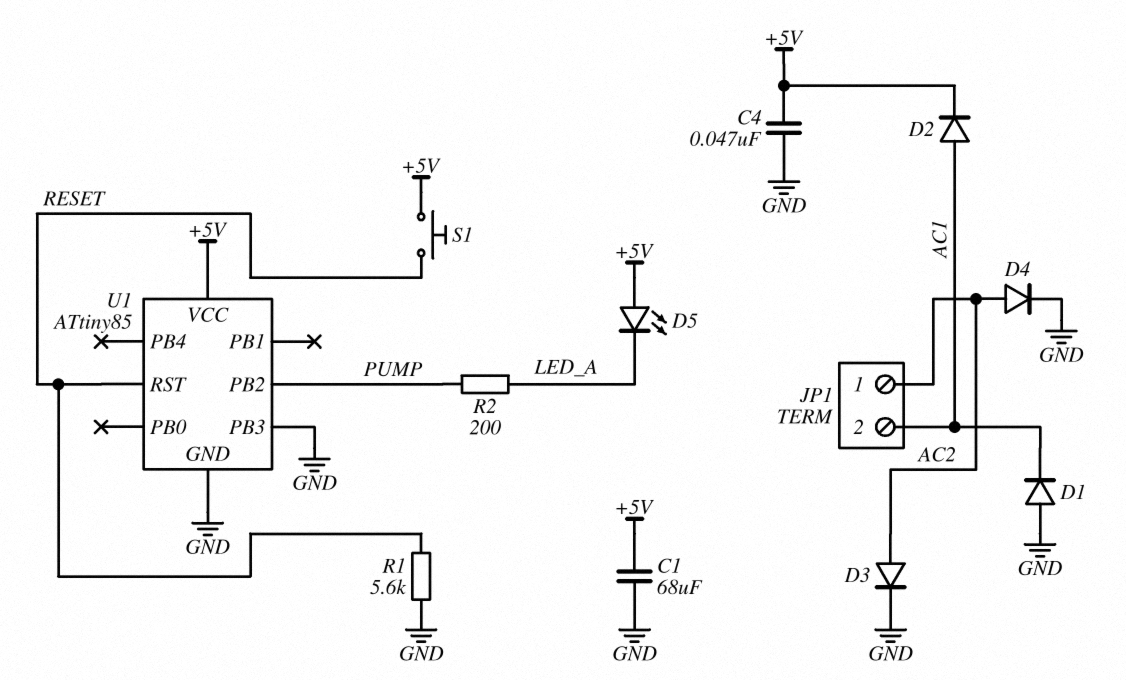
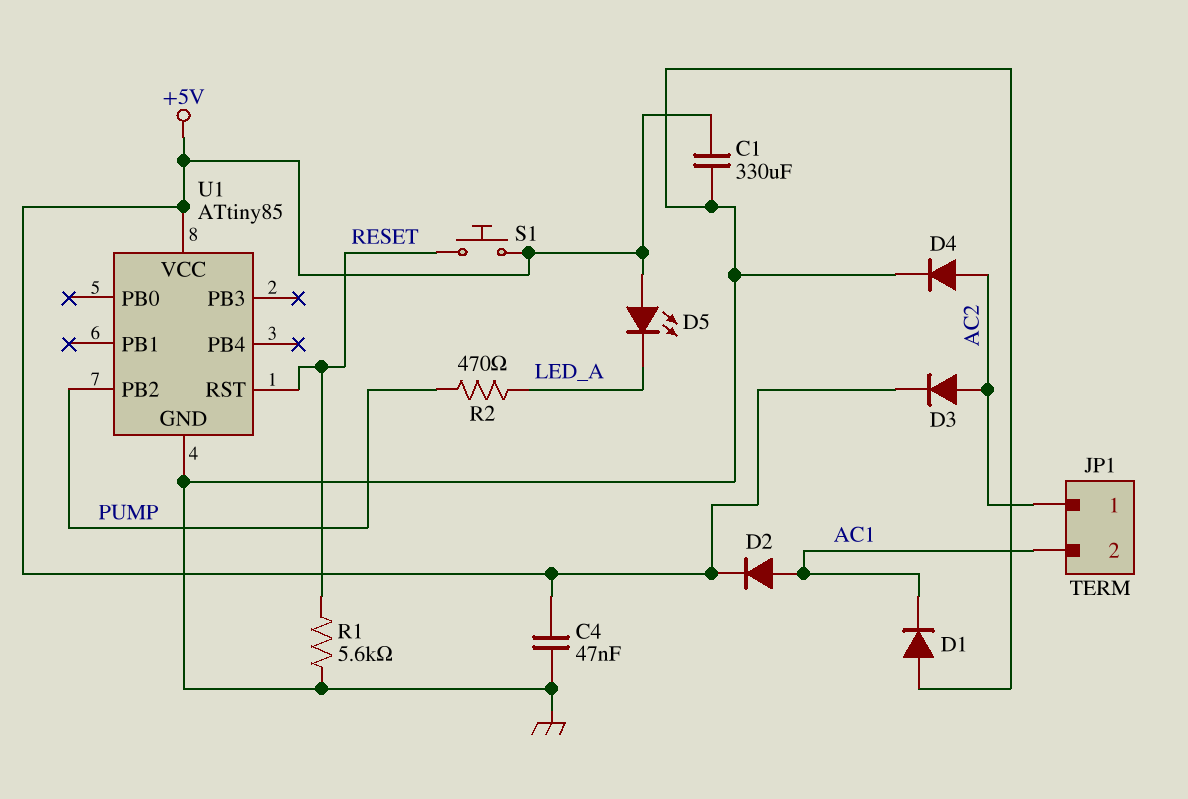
C1: 68uF (+5V, GND) -> 330uF (+5V, GND)
D3: diode (A AC2, K GND) -> diode (A AC2, K +5V)
R2: 200 (LED_A, PUMP) -> 470 (LED_A, PUMP)
U1 pin PB3: GND -> none

